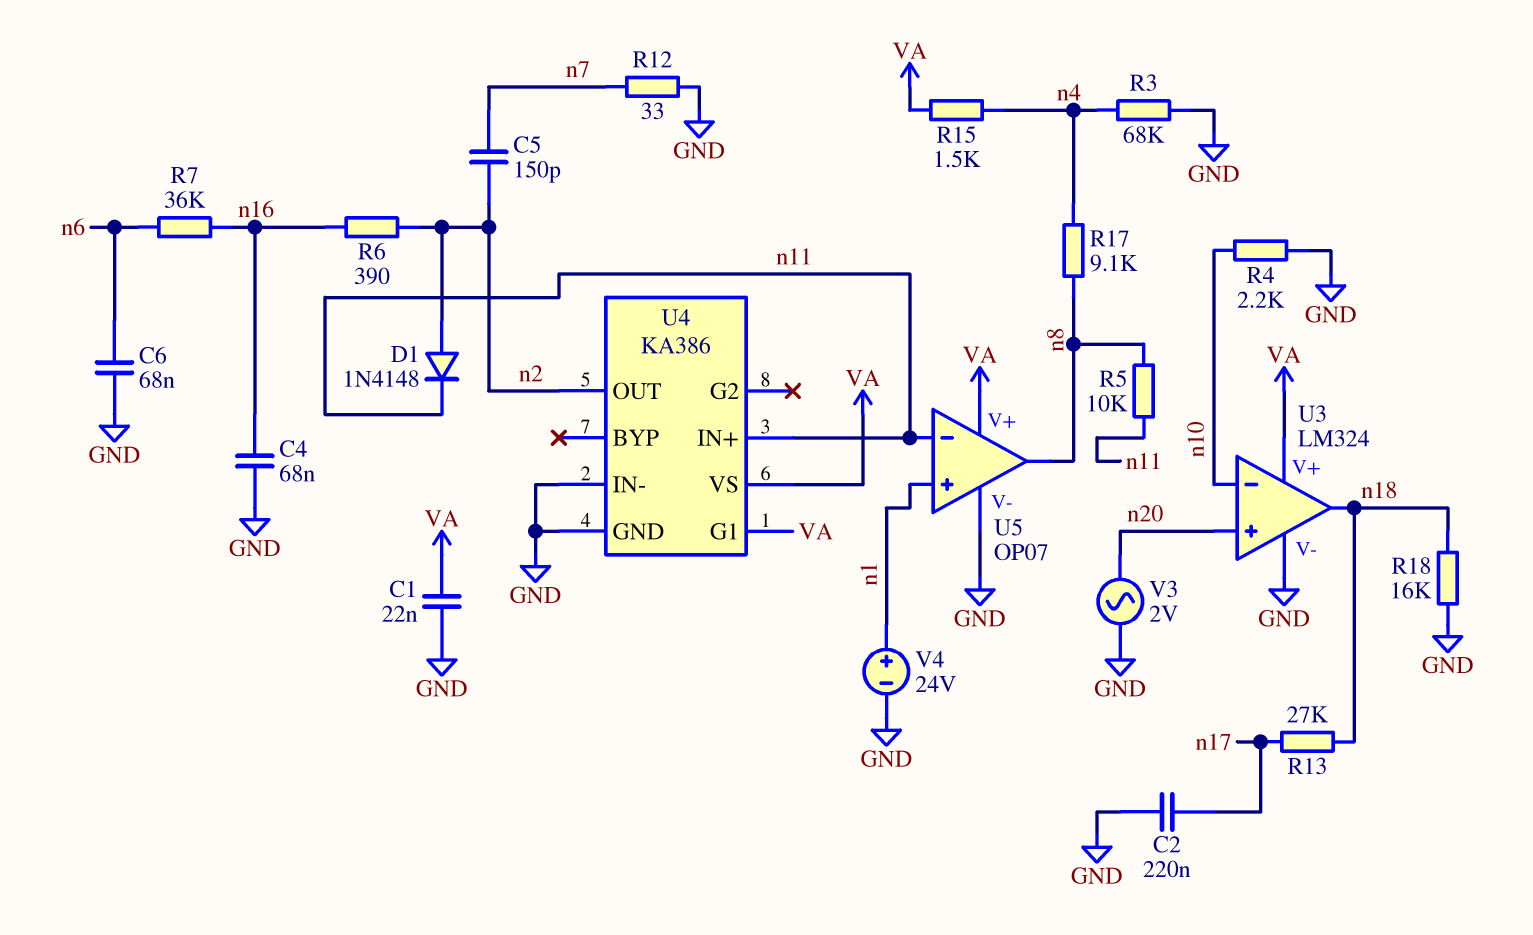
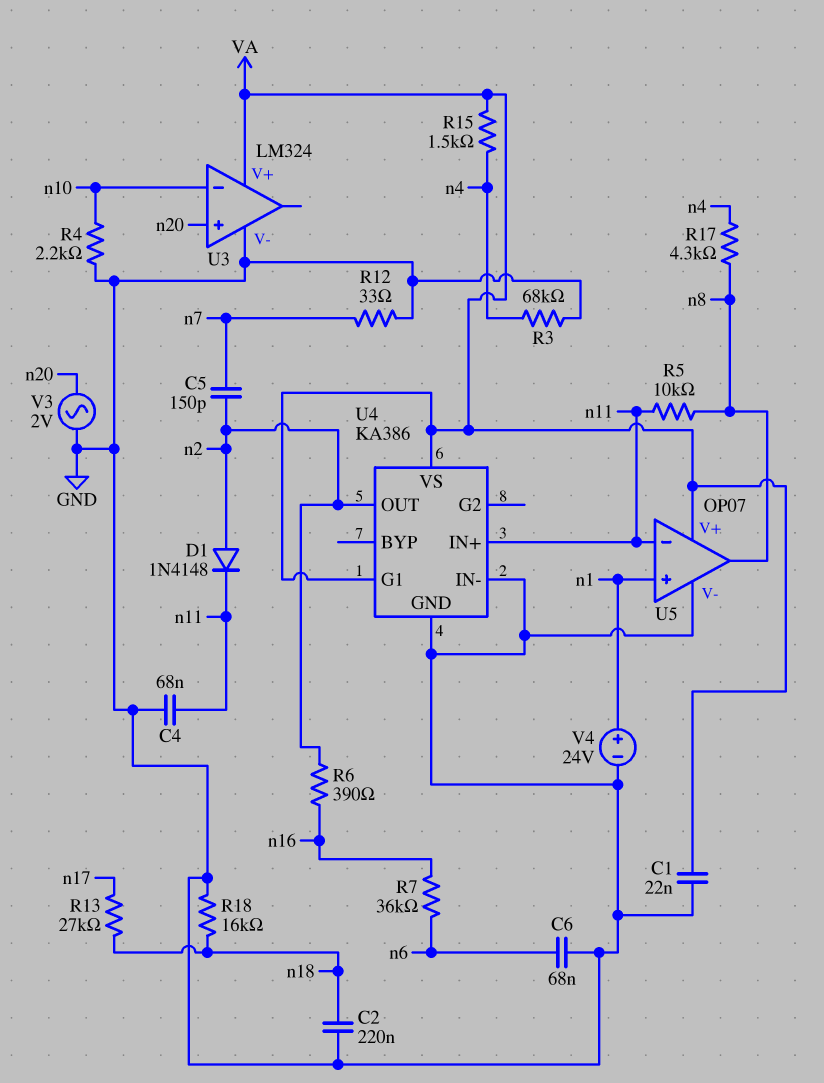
C2: 220nF (GND, n17) -> 220nF (GND, n18)
C4: 68nF (GND, n16) -> 68nF (GND, n11)
R17: 9.1k (n4, n8) -> 4.3k (n4, n8)
U3 pin out: n18 -> none

